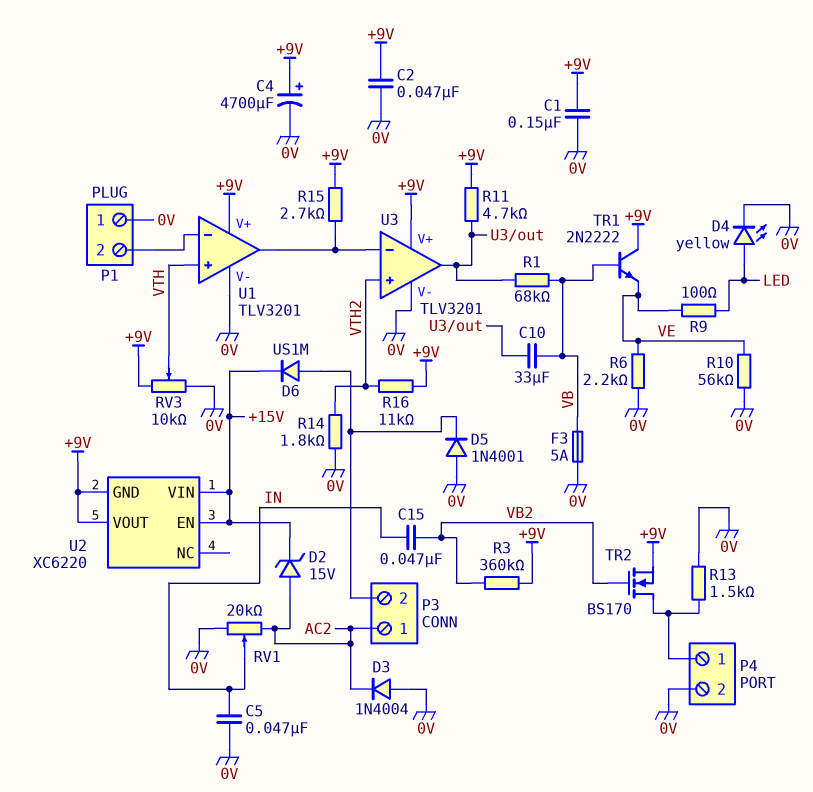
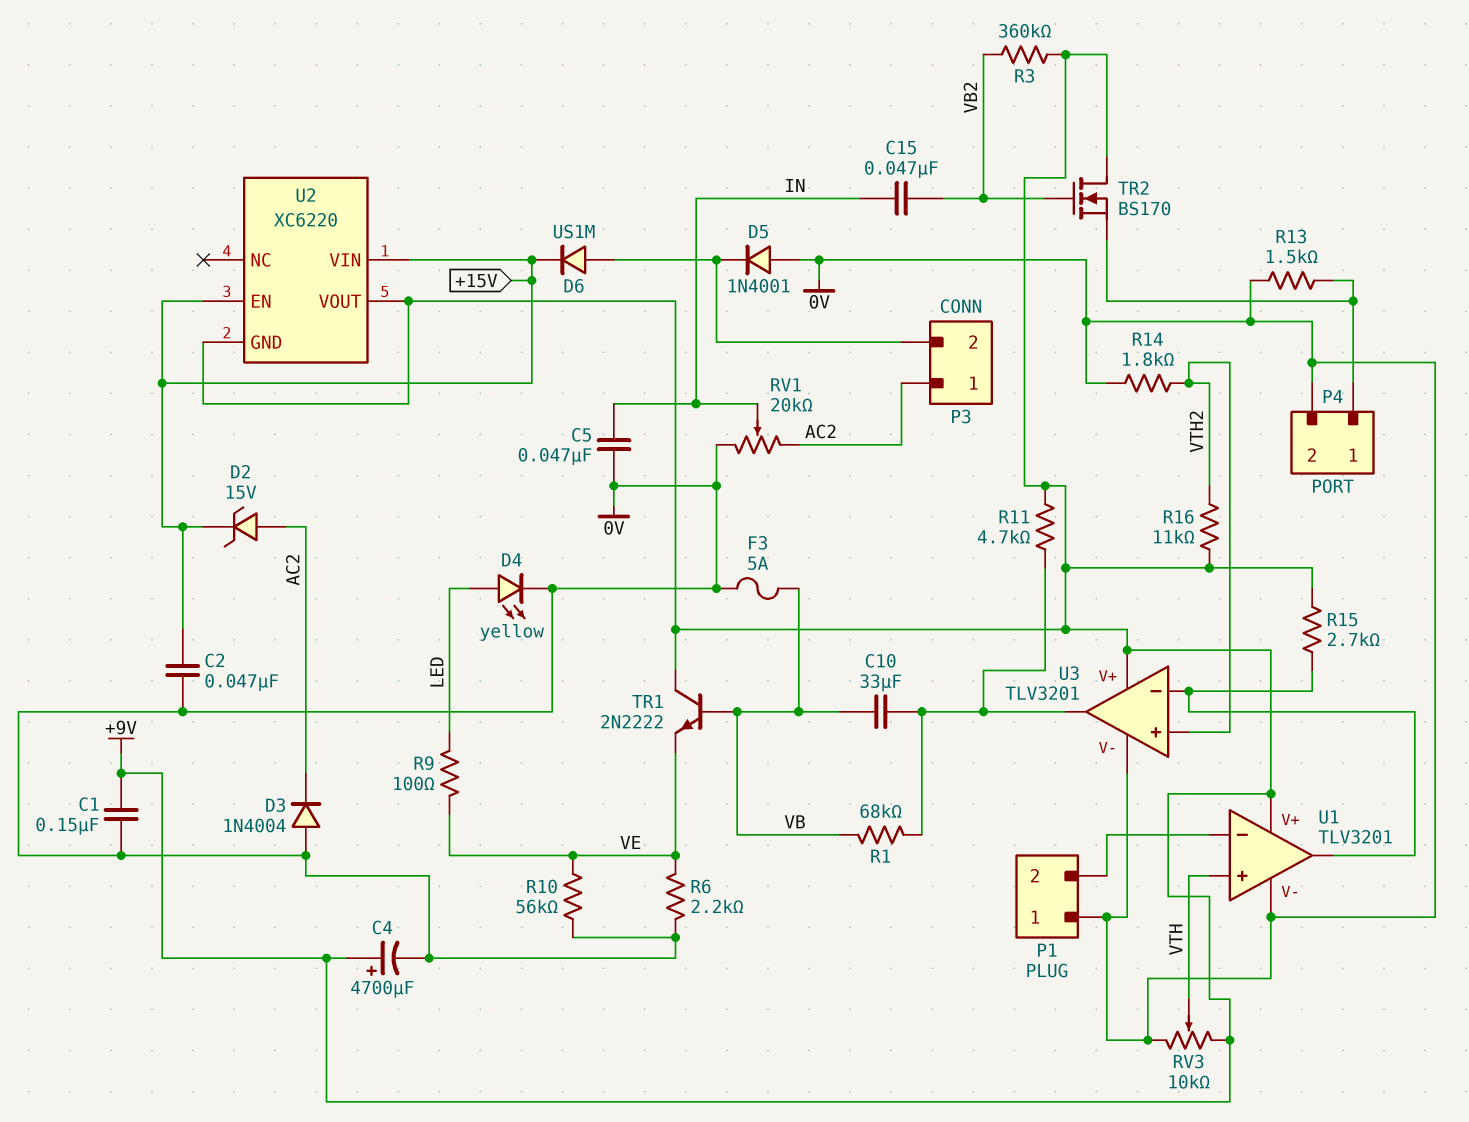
C2: 47nF (+9V, 0V) -> 47nF (+15V, 0V)
TR2: NMOS BS170 (G VB2, D P4/1, S +9V) -> NMOS BS170 (G VB2, D +9V, S P4/1)

